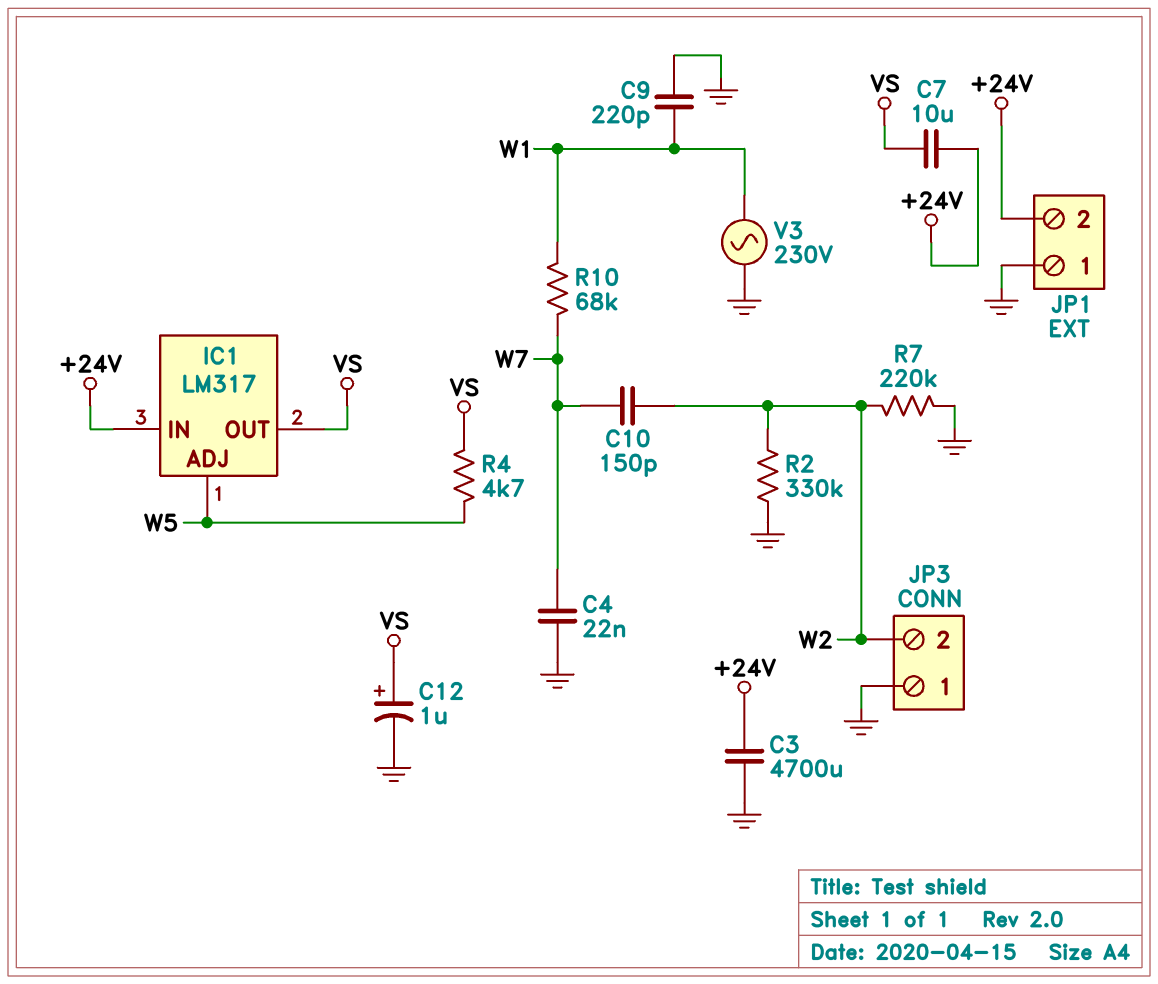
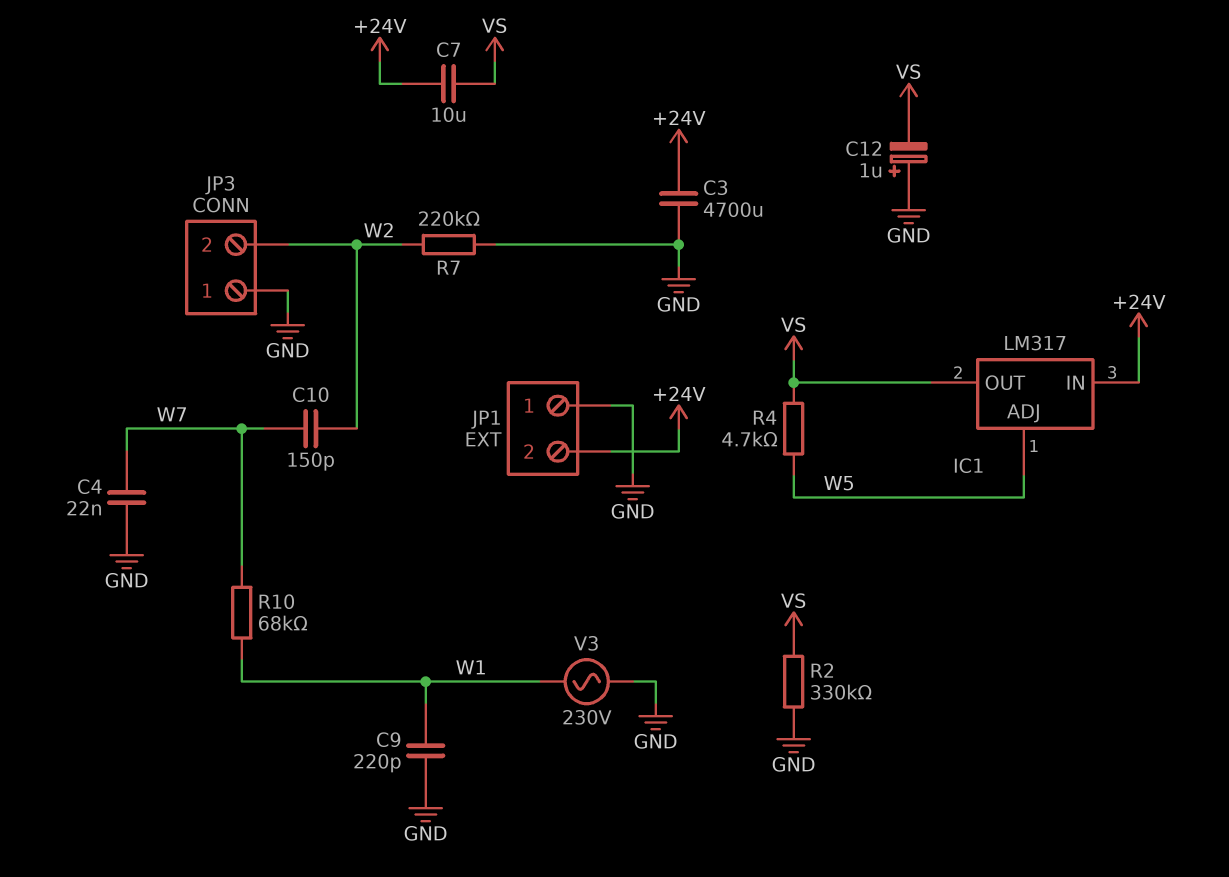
C12: 1uF (plus VS, minus GND) -> 1uF (plus GND, minus VS)
R2: 330k (GND, W2) -> 330k (GND, VS)

